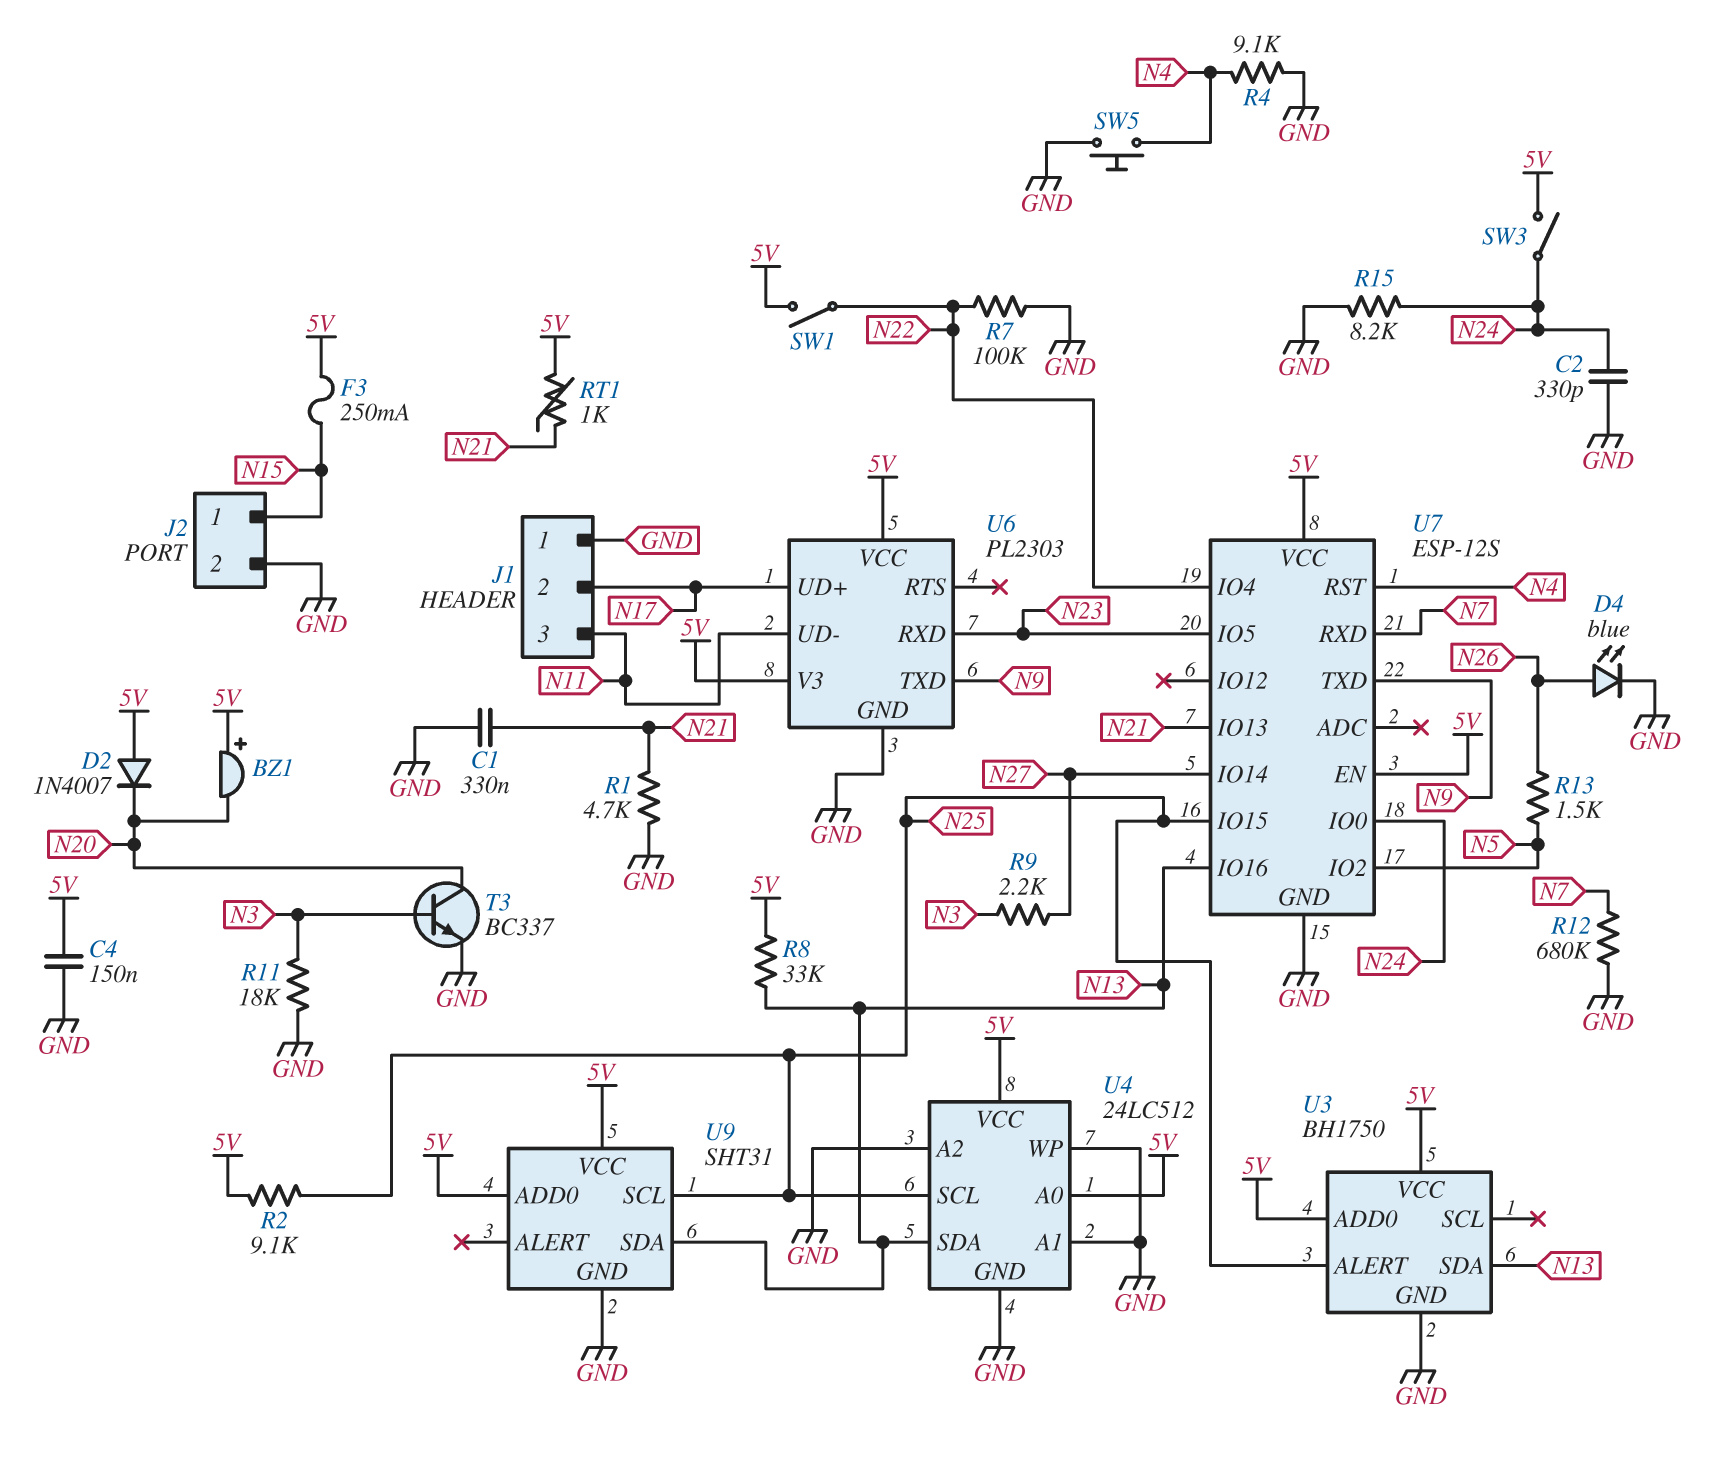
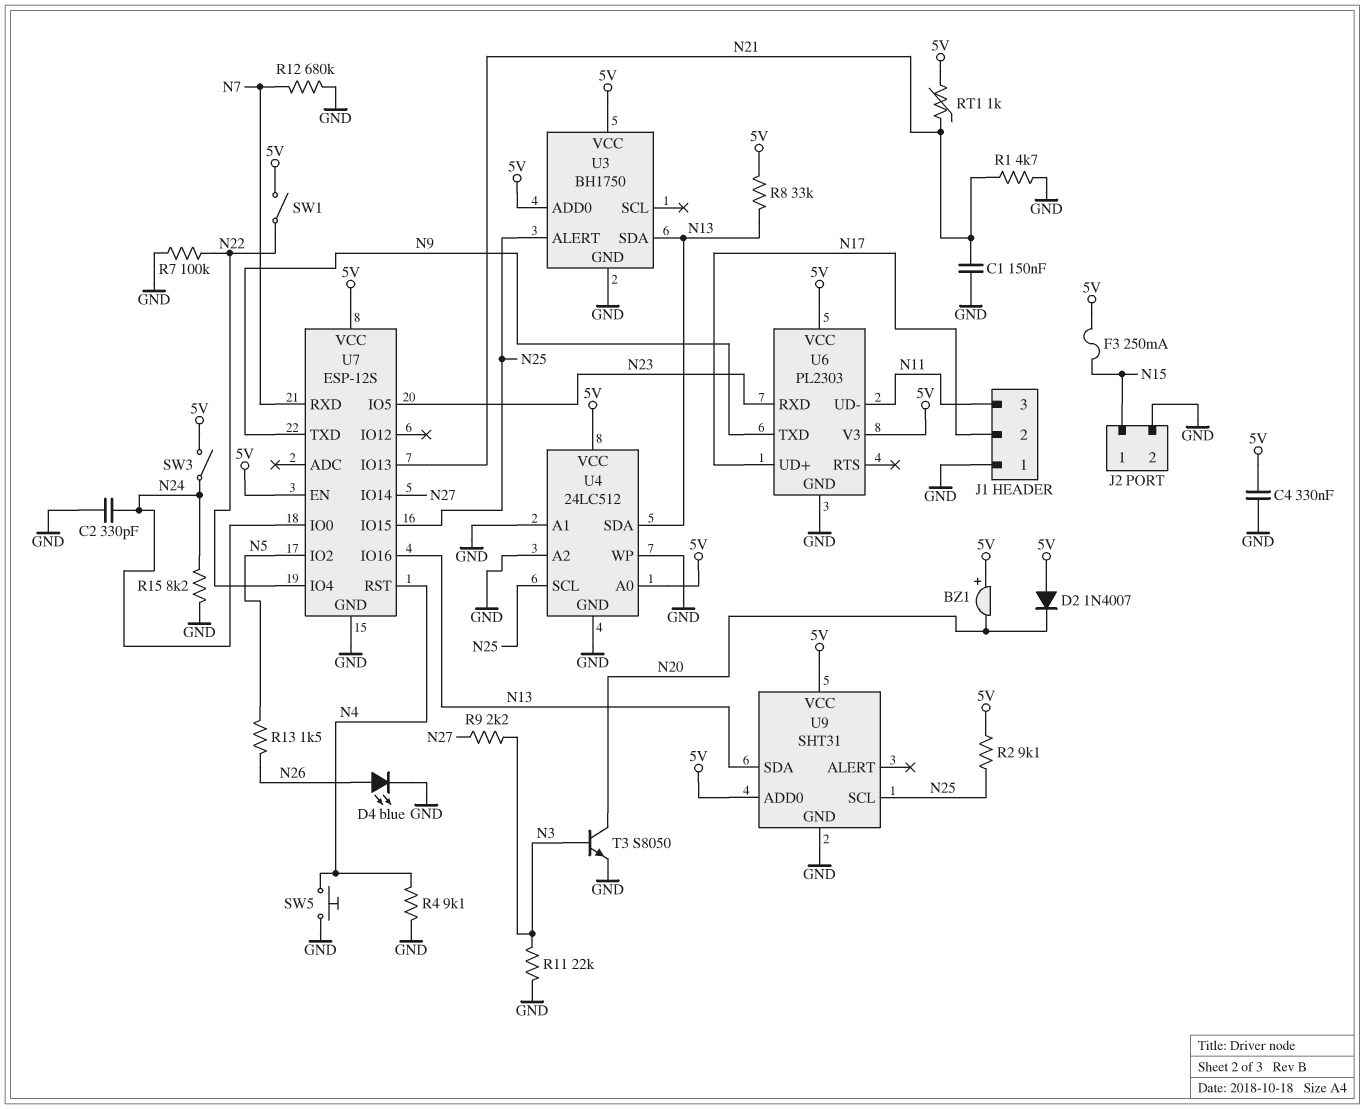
C1: 330nF (GND, N21) -> 150nF (GND, N21)
C4: 150nF (5V, GND) -> 330nF (5V, GND)
R11: 18k (GND, N3) -> 22k (GND, N3)
T3: NPN BC337 (B N3, C N20, E GND) -> NPN S8050 (B N3, C N20, E GND)

